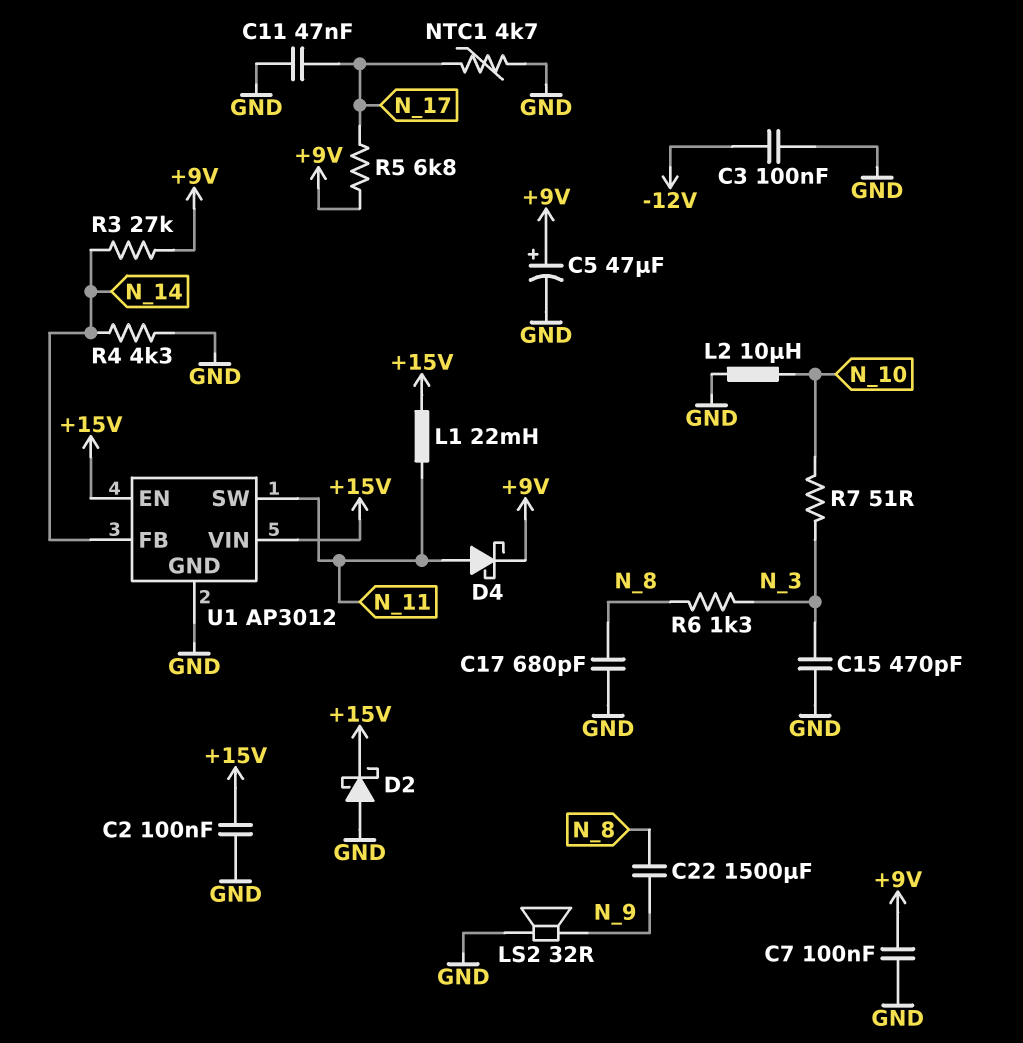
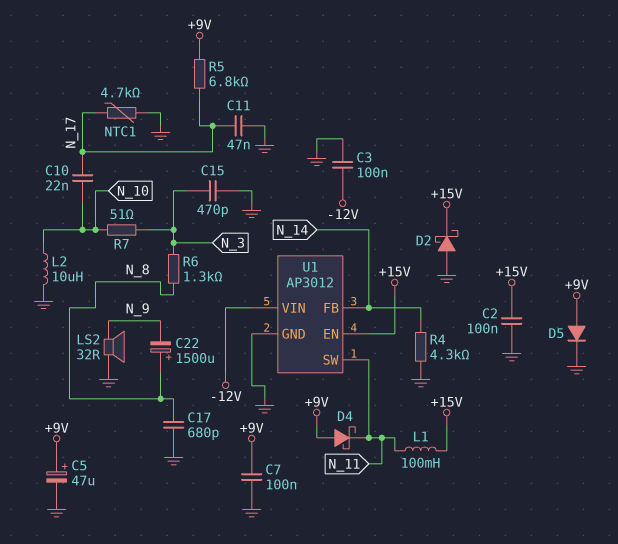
C10: none -> 22nF (N_10, N_17)
C22: 1500uF (N_8, N_9) -> 1500uF (plus N_8, minus N_9)
D4: schottky (A N_11, K +9V) -> schottky (A +9V, K N_11)
D5: none -> diode (A +9V, K GND)
L1: 22mH (+15V, N_11) -> 100mH (+15V, N_11)
R3: 27k (+9V, N_14) -> none
U1 pin VIN: +15V -> -12V

